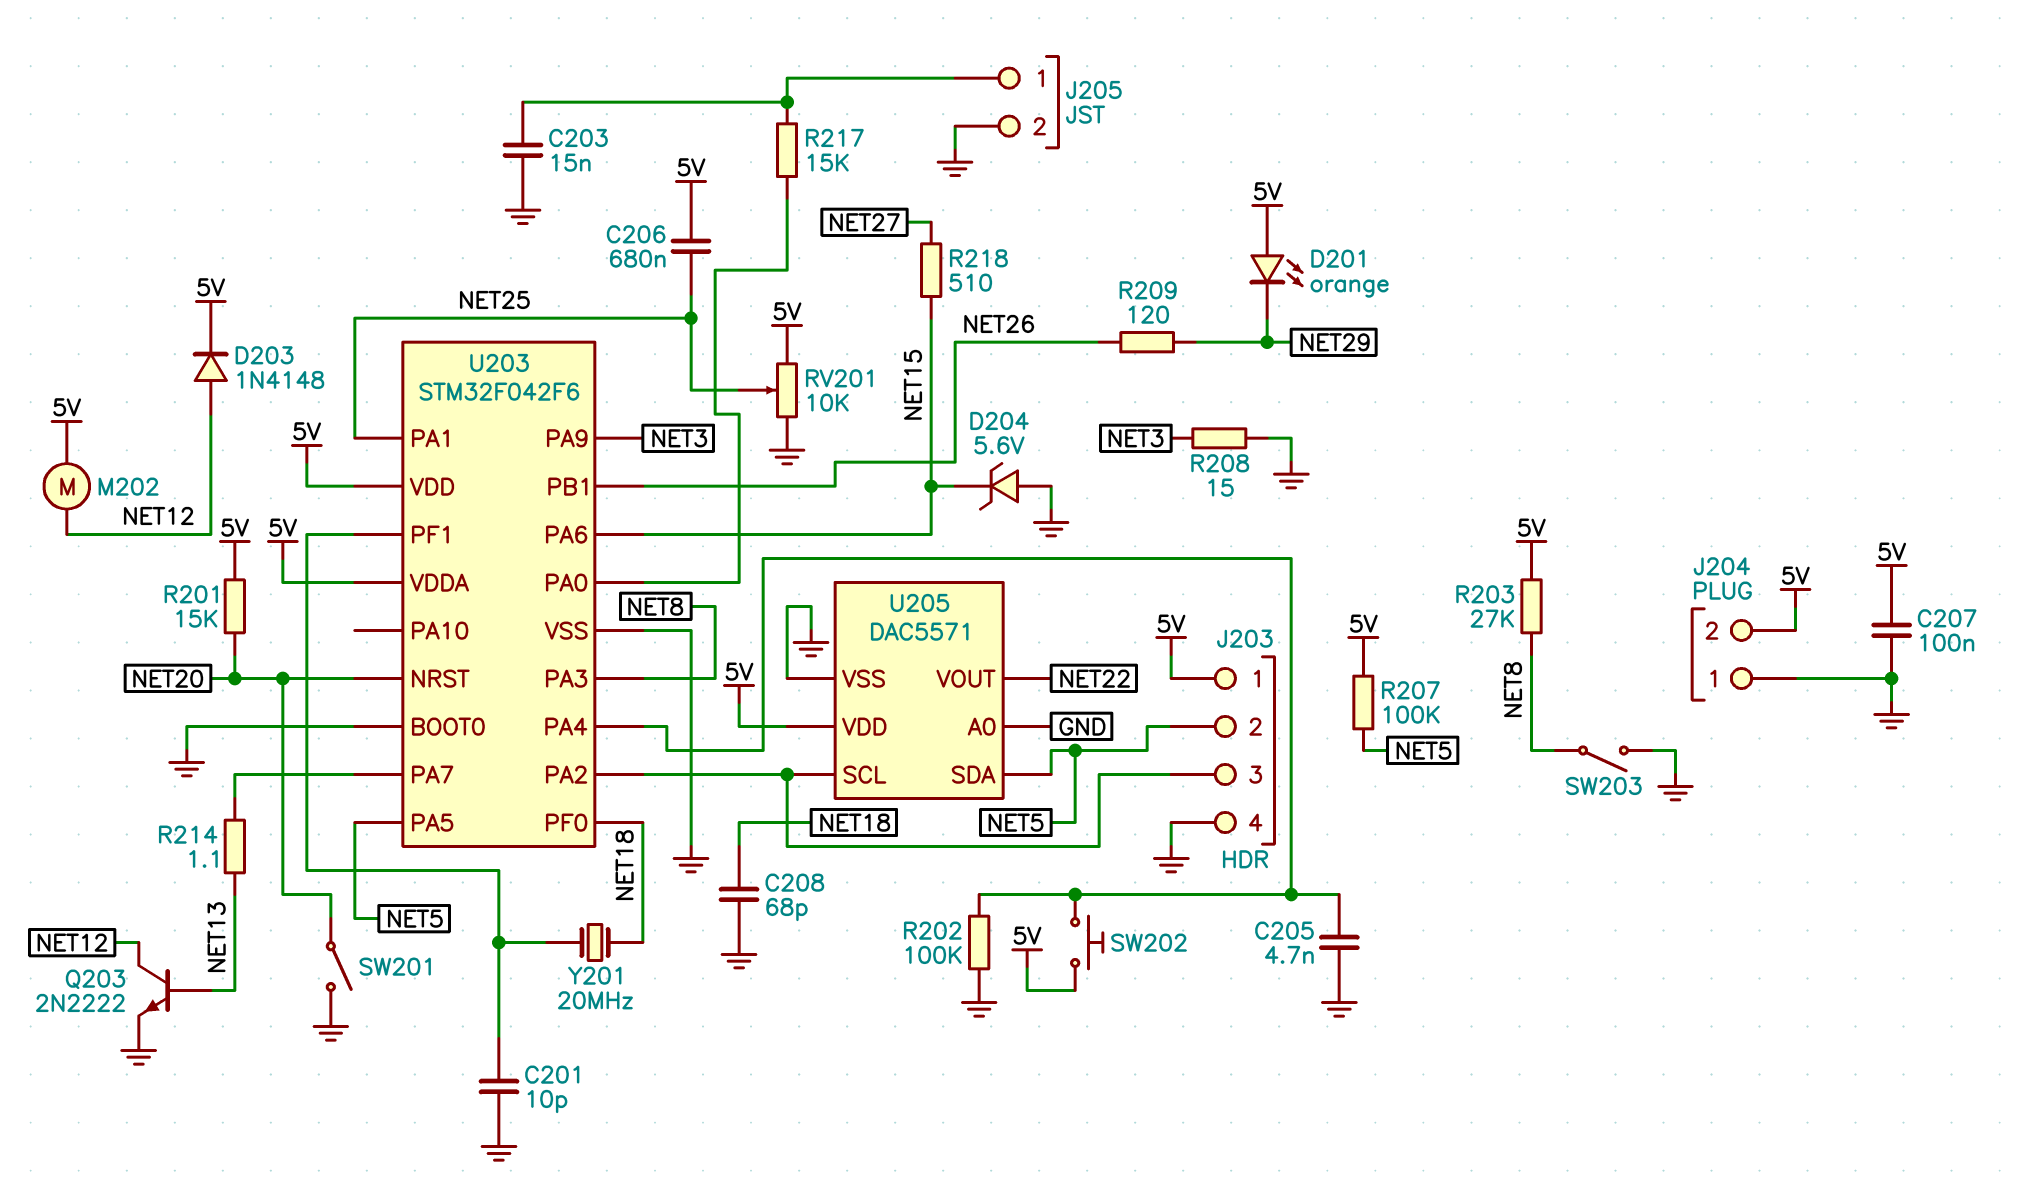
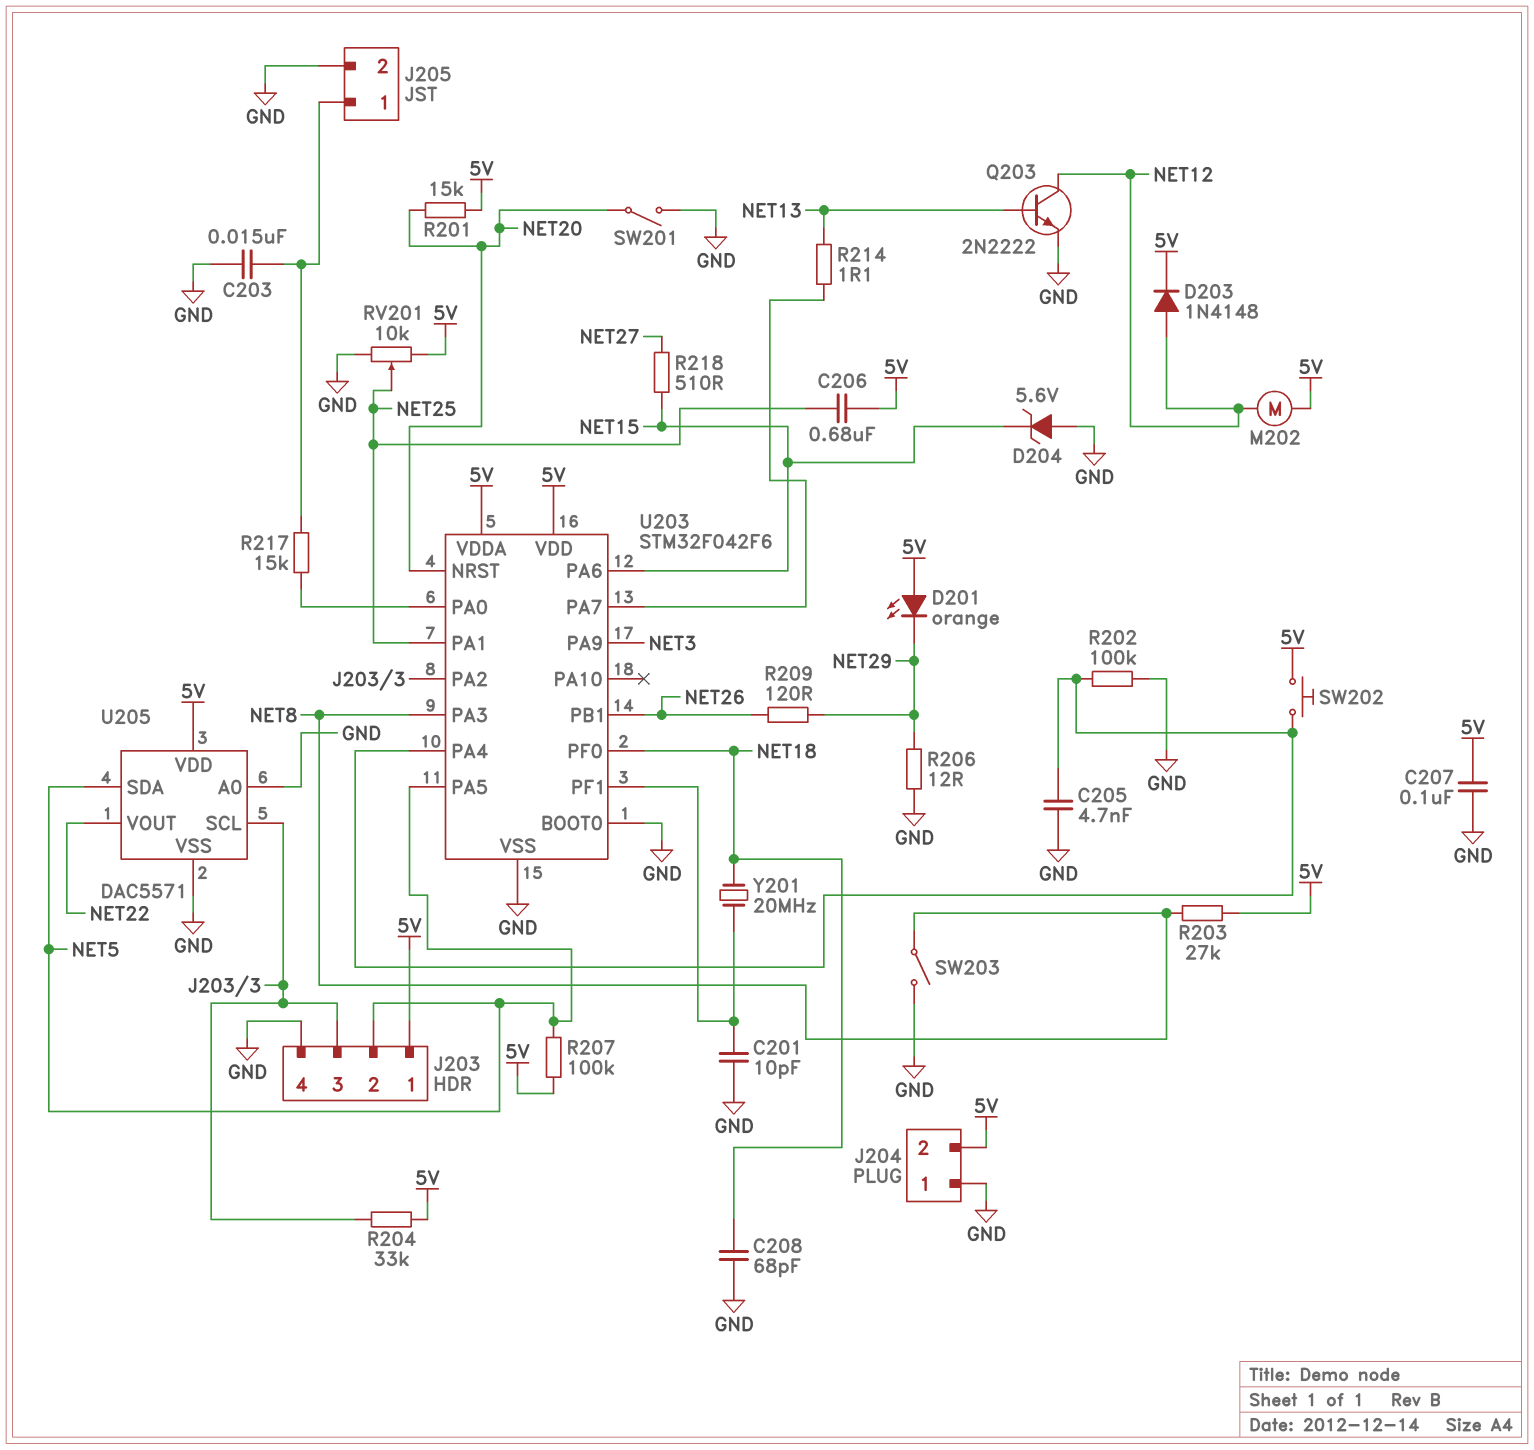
R204: none -> 33k (5V, J203/3)
R206: none -> 12 (GND, NET29)
R208: 15 (GND, NET3) -> none

